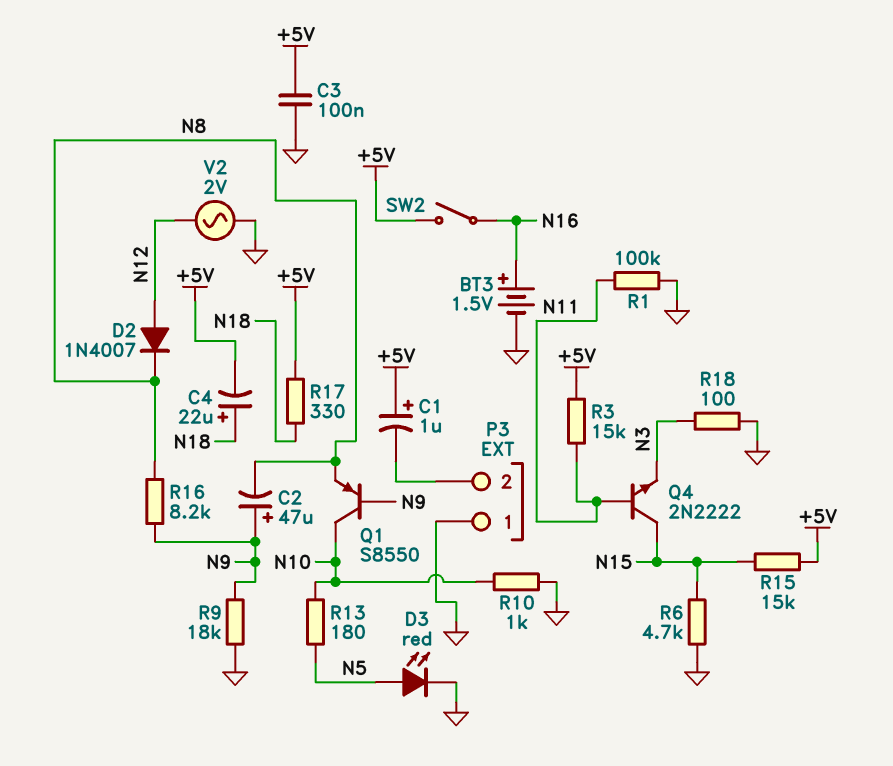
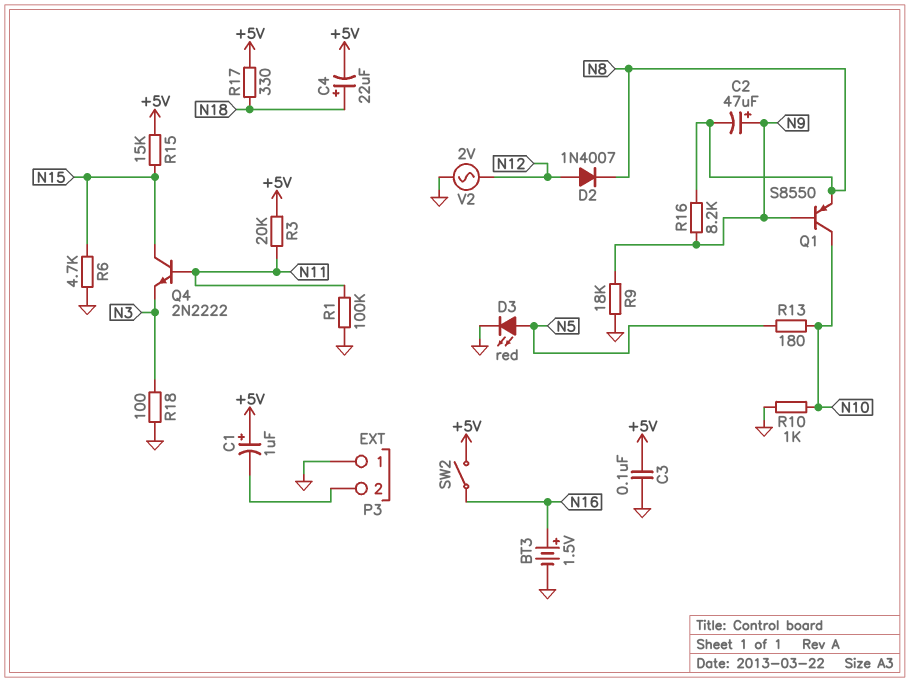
R3: 15k (+5V, N11) -> 20k (+5V, N11)

